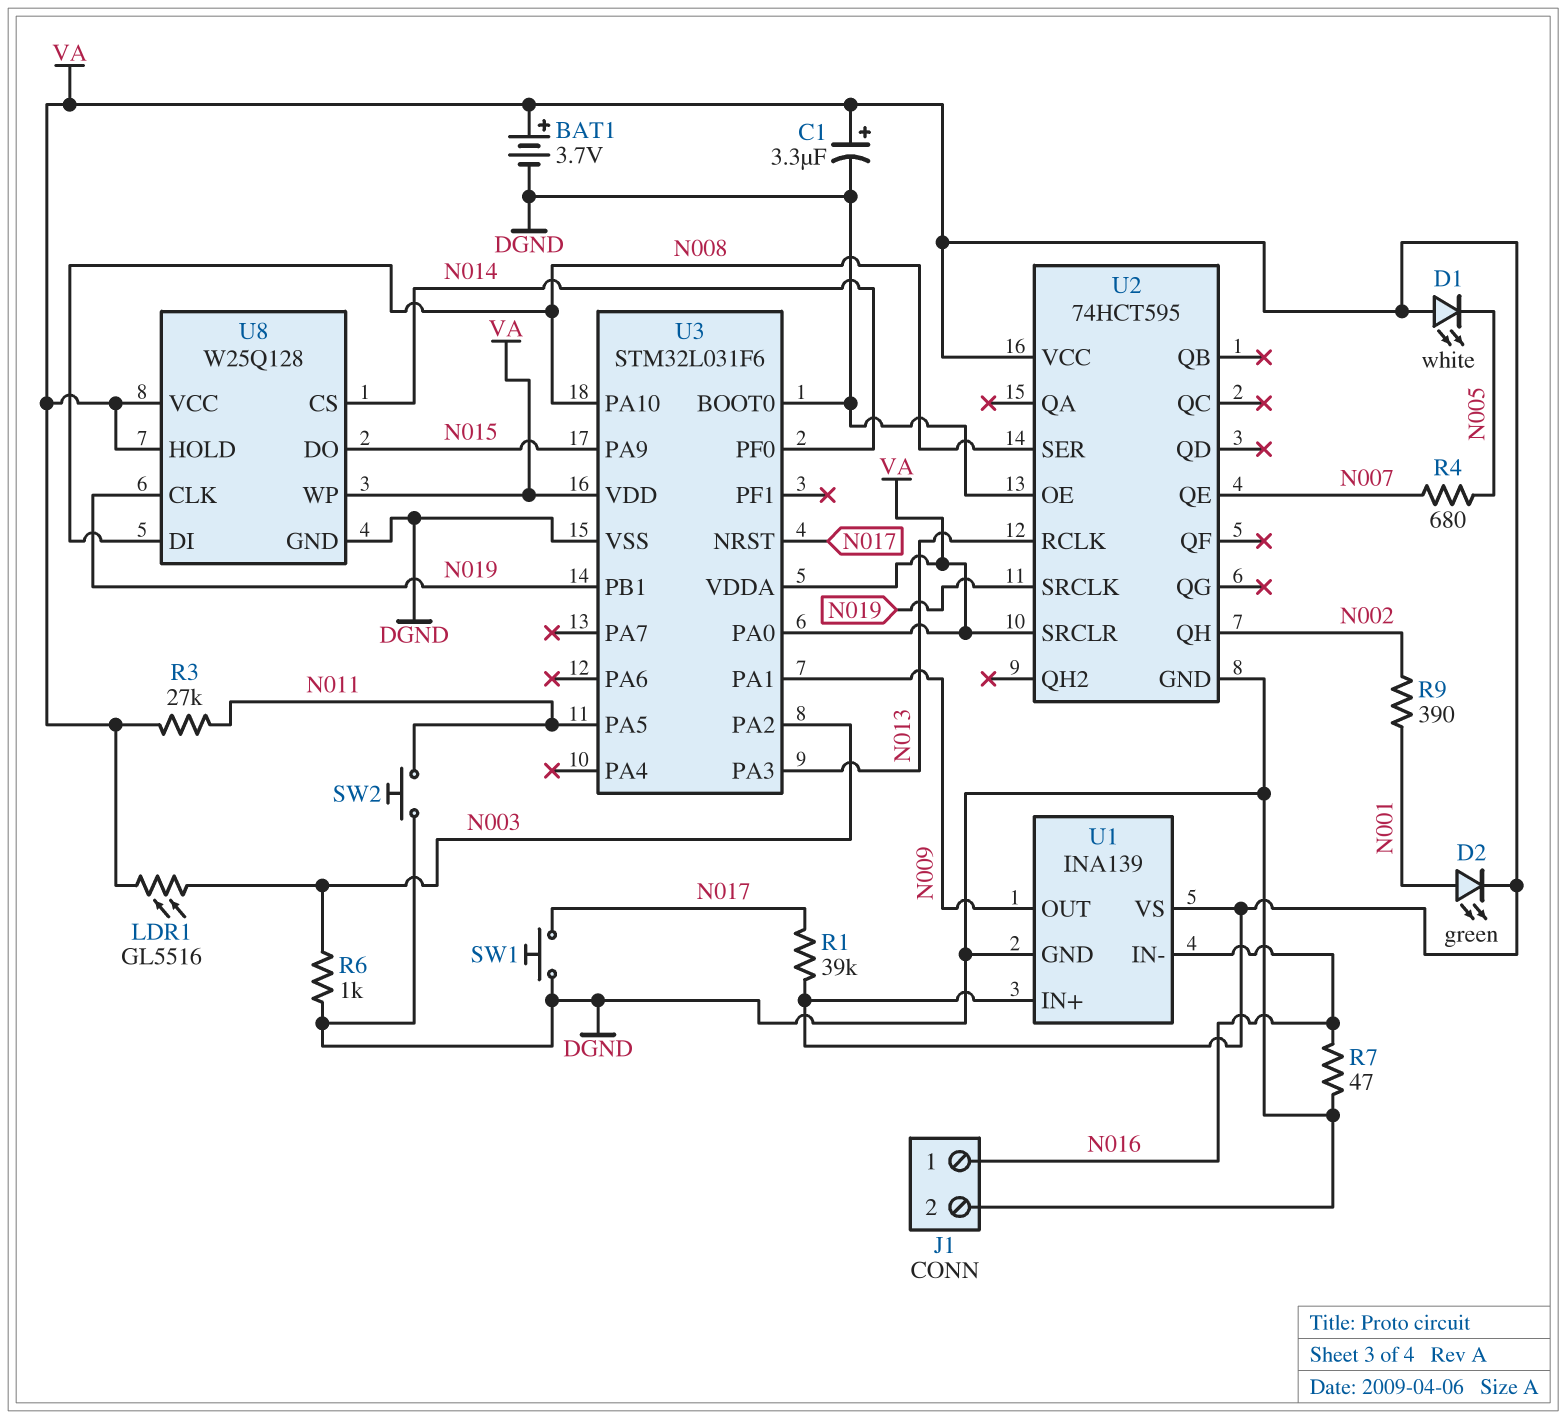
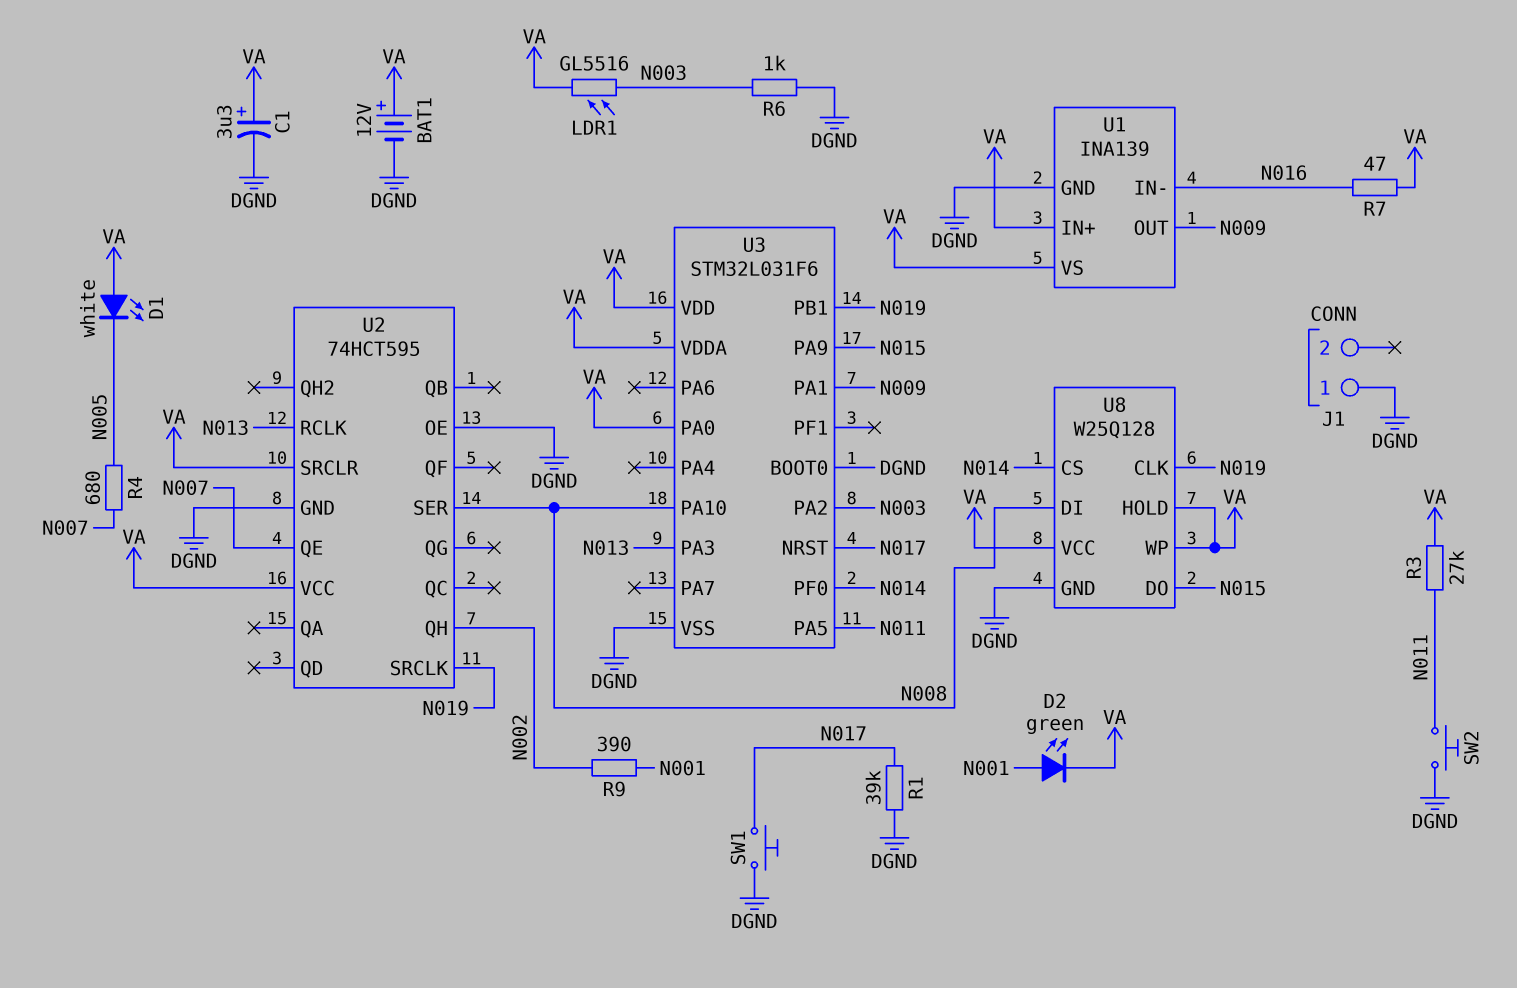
BAT1: 3.7V (plus VA, minus DGND) -> 12V (plus VA, minus DGND)
J1 pin 1: N016 -> DGND
J1 pin 2: DGND -> none
R1: 39k (N017, VA) -> 39k (DGND, N017)
R7: 47 (DGND, N016) -> 47 (N016, VA)

